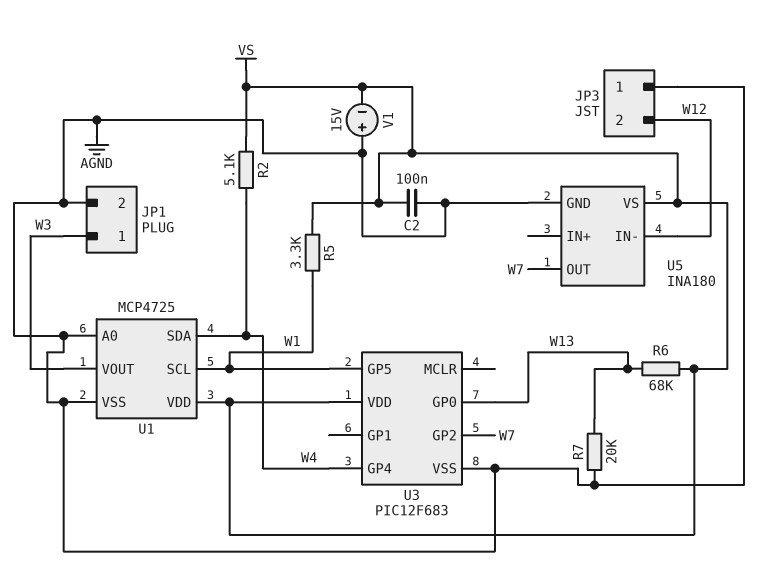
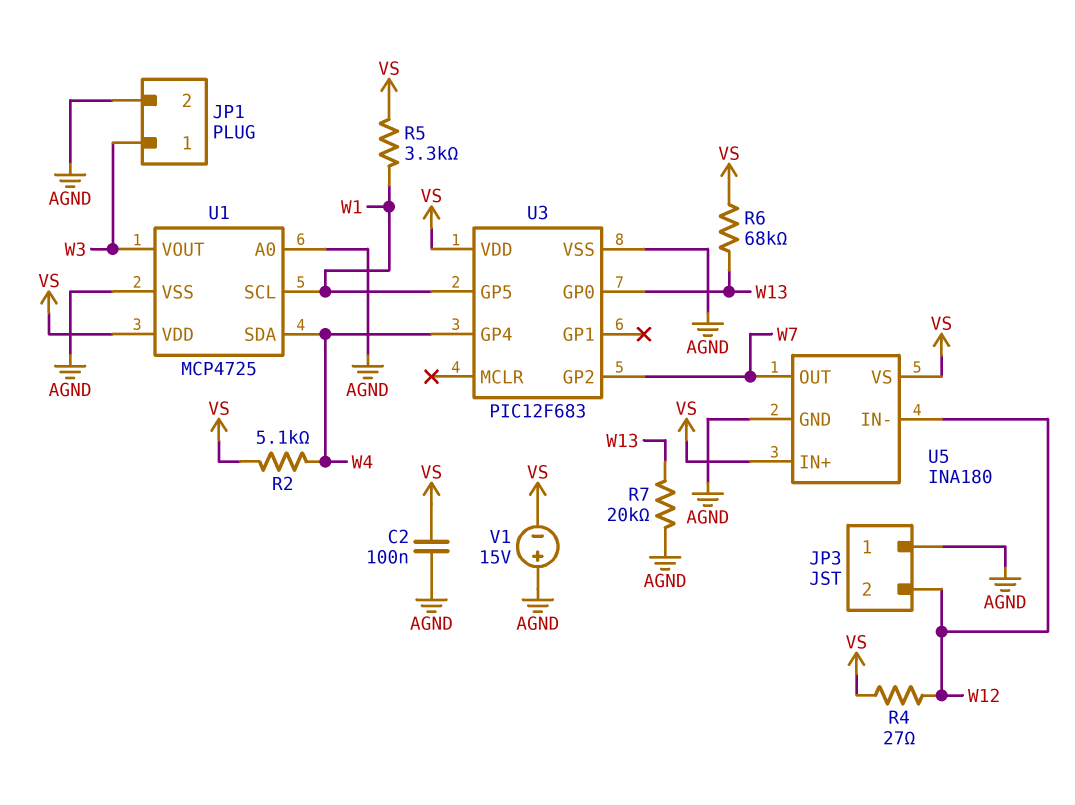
R4: none -> 27 (VS, W12)
U5 pin IN+: none -> VS

